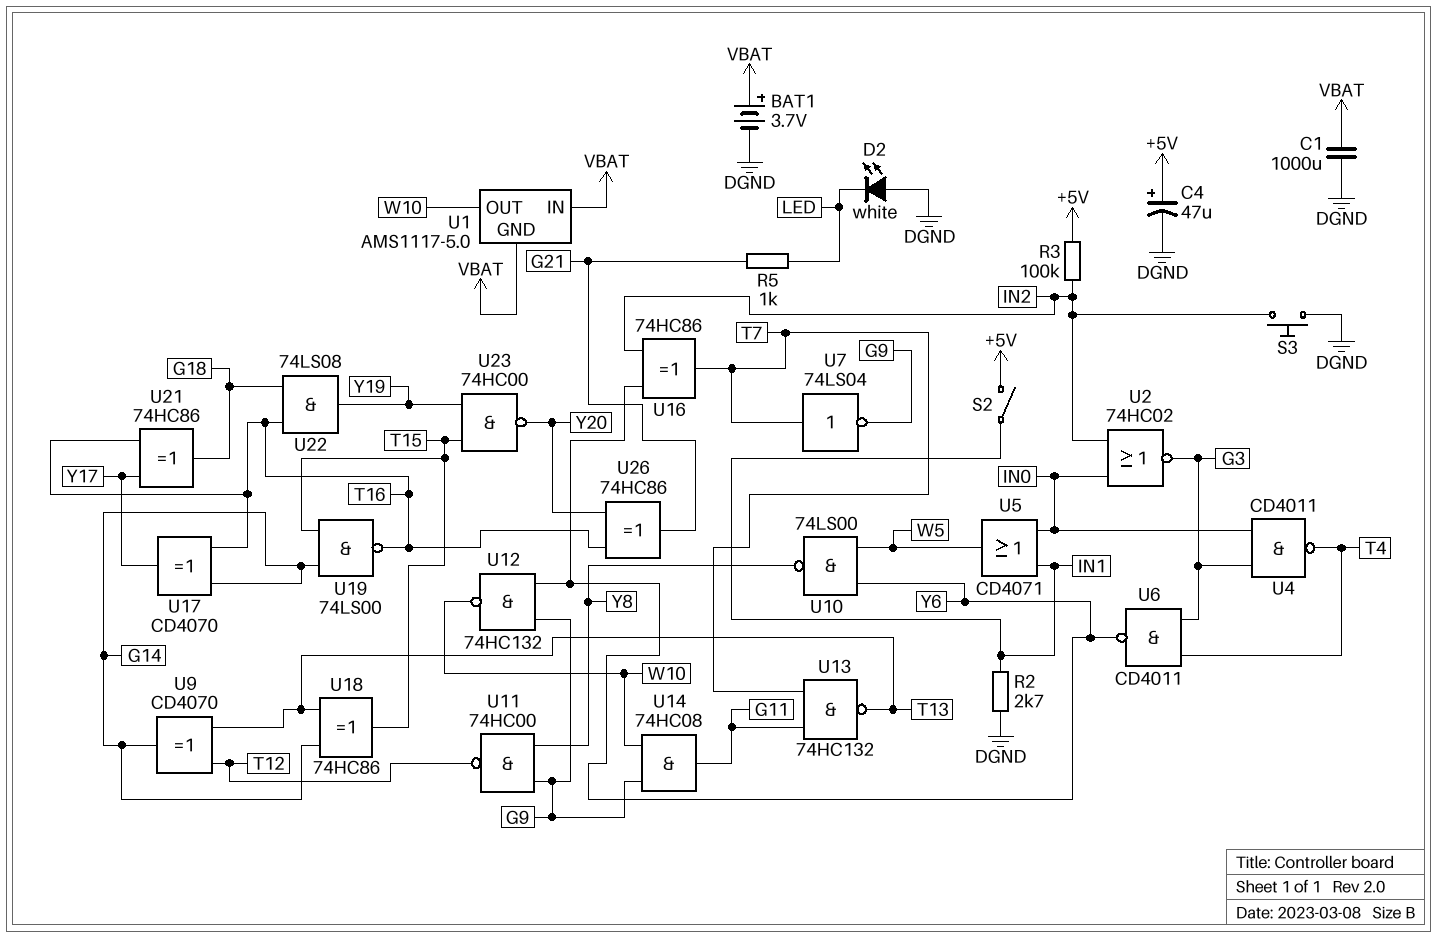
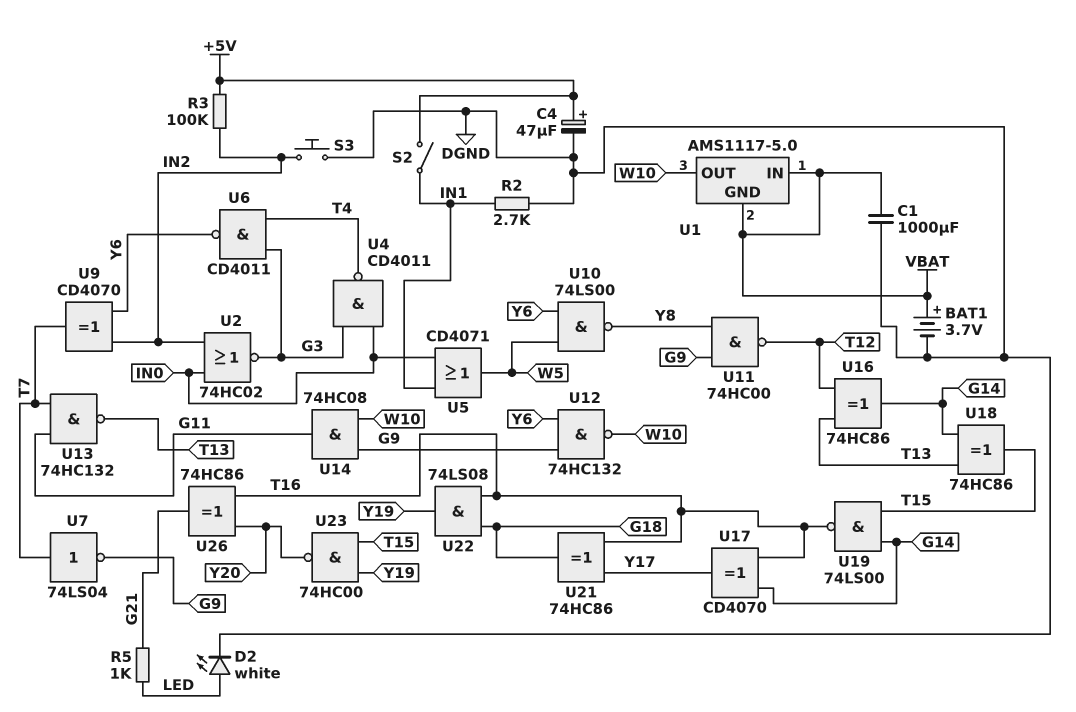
D2: LED white (A DGND, K LED) -> LED white (A LED, K DGND)
U9: XOR CD4070 (in T12, in T13, out G14) -> XOR CD4070 (in IN2, in Y6, out T7)
U16: XOR 74HC86 (in IN2, in Y6, out T7) -> XOR 74HC86 (in T12, in T13, out G14)

